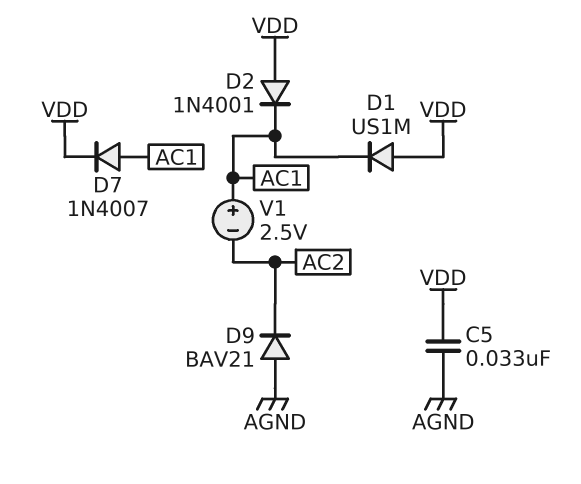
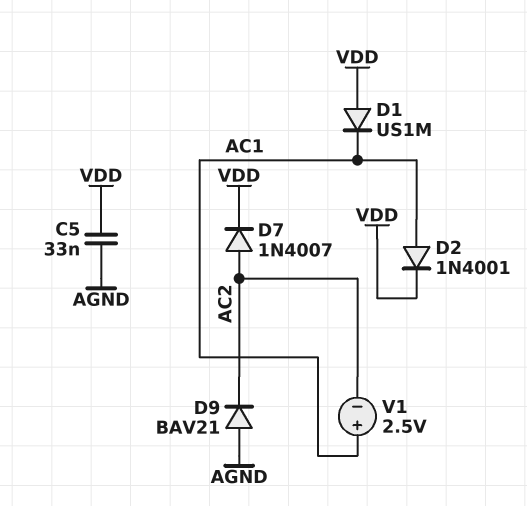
D2: diode 1N4001 (A VDD, K AC1) -> diode 1N4001 (A AC1, K VDD)
D7: diode 1N4007 (A AC1, K VDD) -> diode 1N4007 (A AC2, K VDD)

